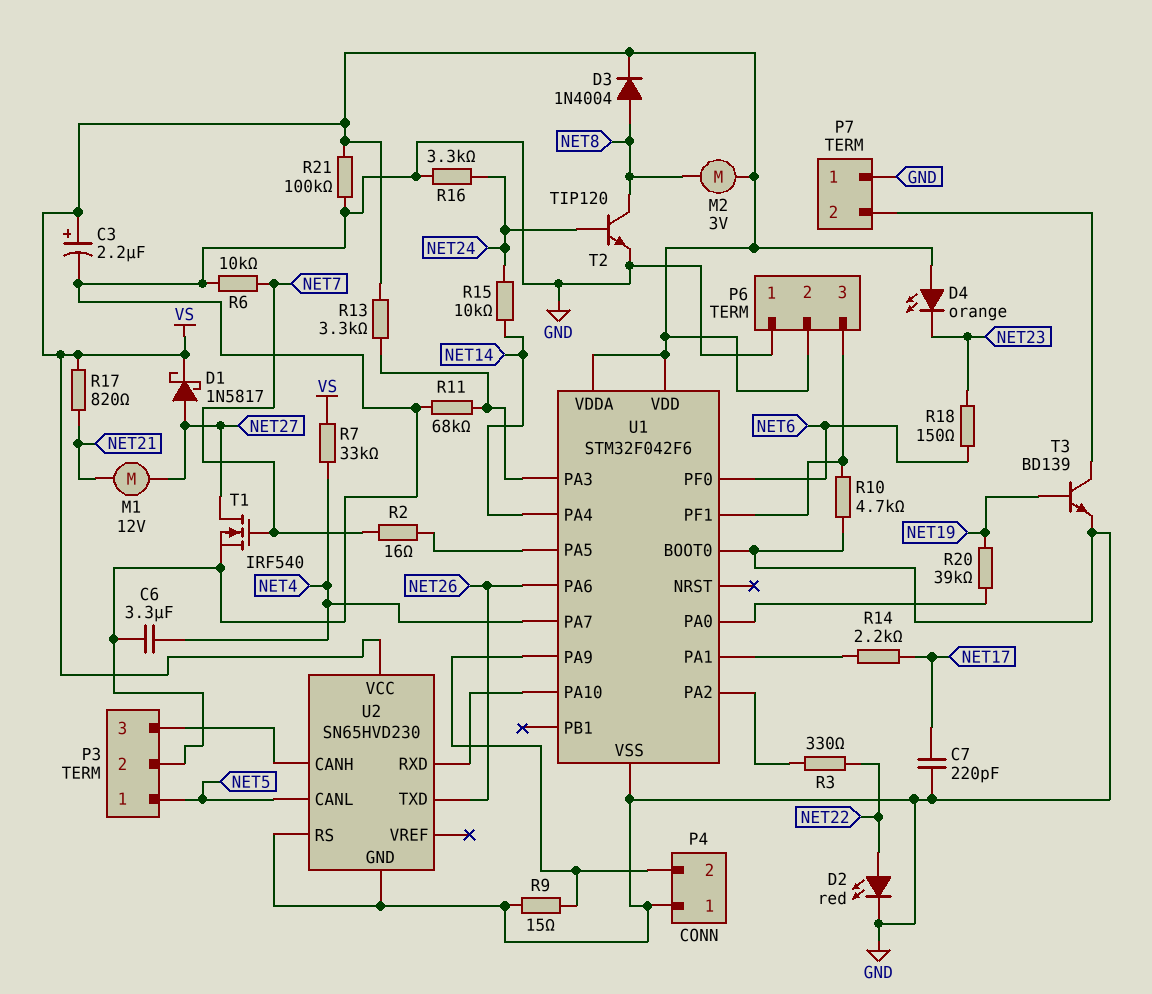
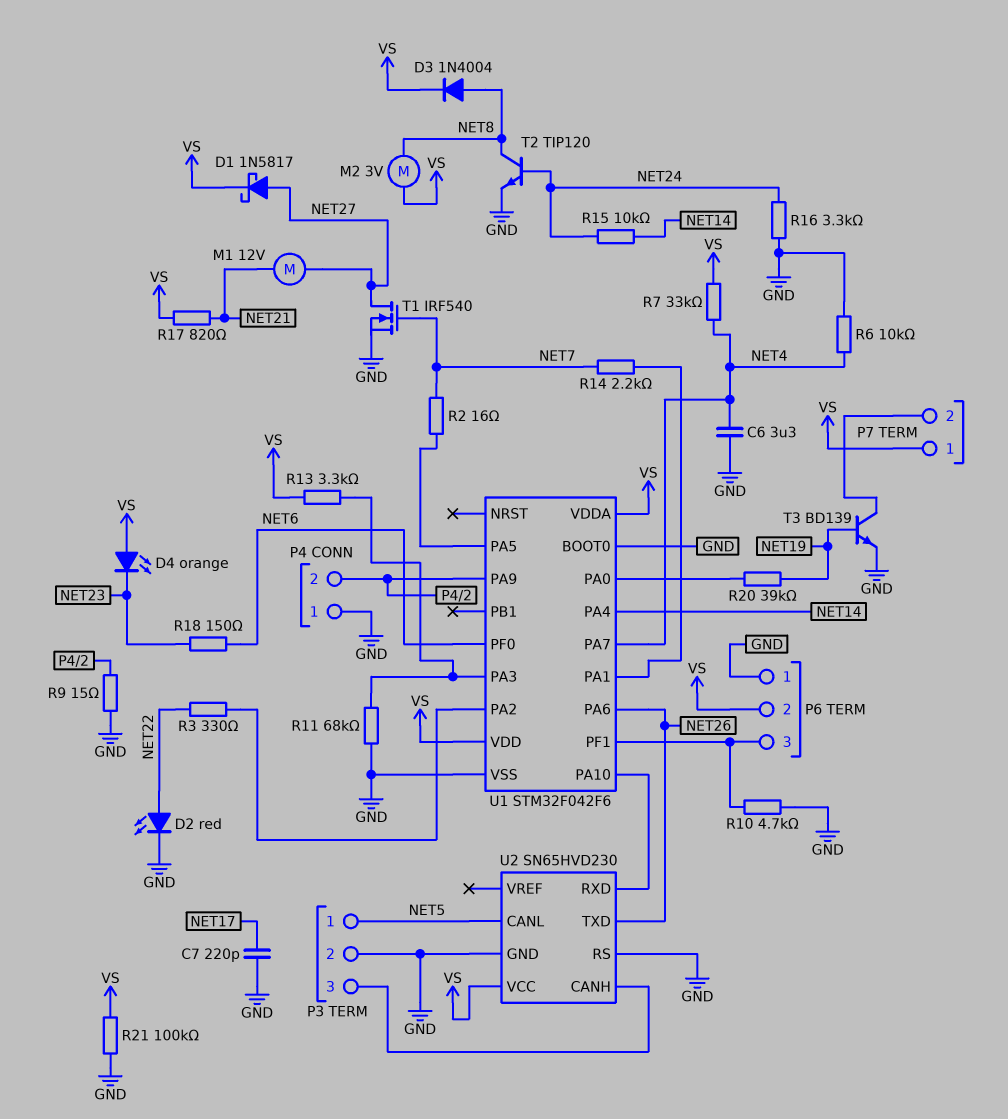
C3: 2.2uF (plus VS, minus GND) -> none
P7 pin 1: GND -> VS
R6: 10k (GND, NET7) -> 10k (GND, NET4)
R14: 2.2k (NET17, U1/PA1) -> 2.2k (NET7, U1/PA1)

